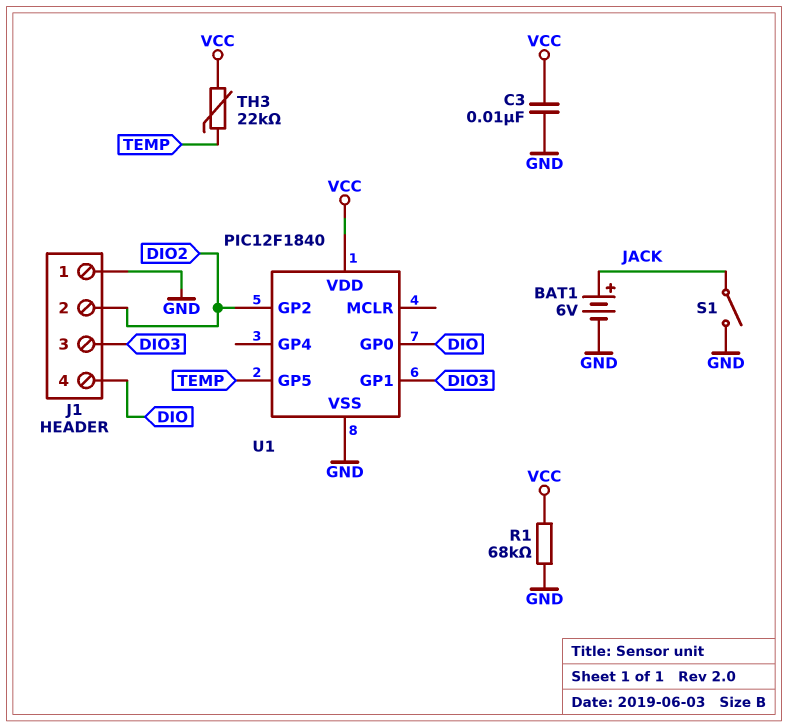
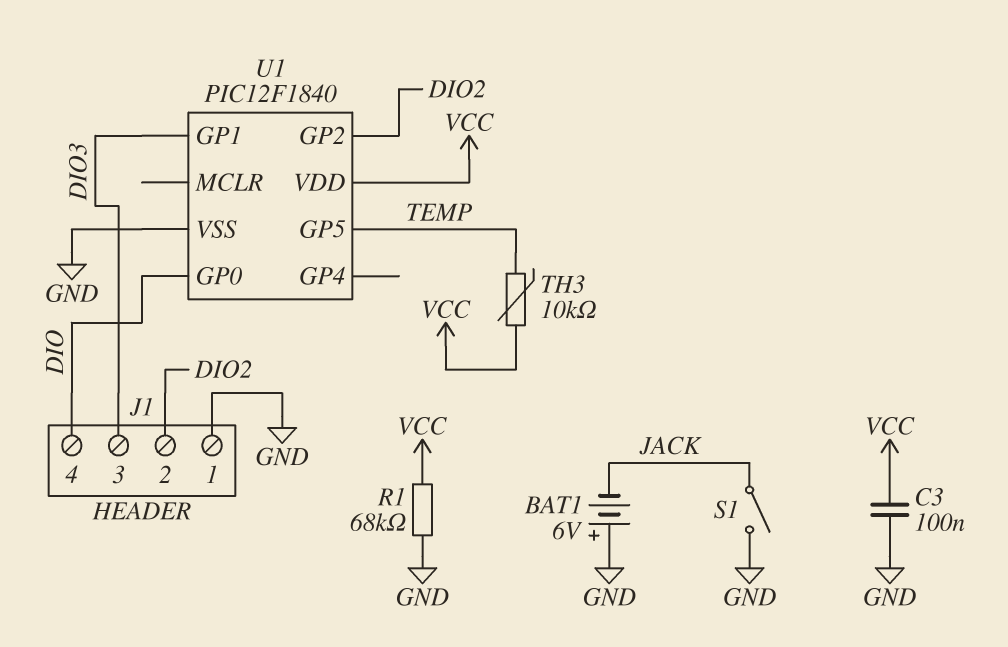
BAT1: 6V (plus JACK, minus GND) -> 6V (plus GND, minus JACK)
C3: 10nF (GND, VCC) -> 100nF (GND, VCC)
TH3: 22k (TEMP, VCC) -> 10k (TEMP, VCC)

